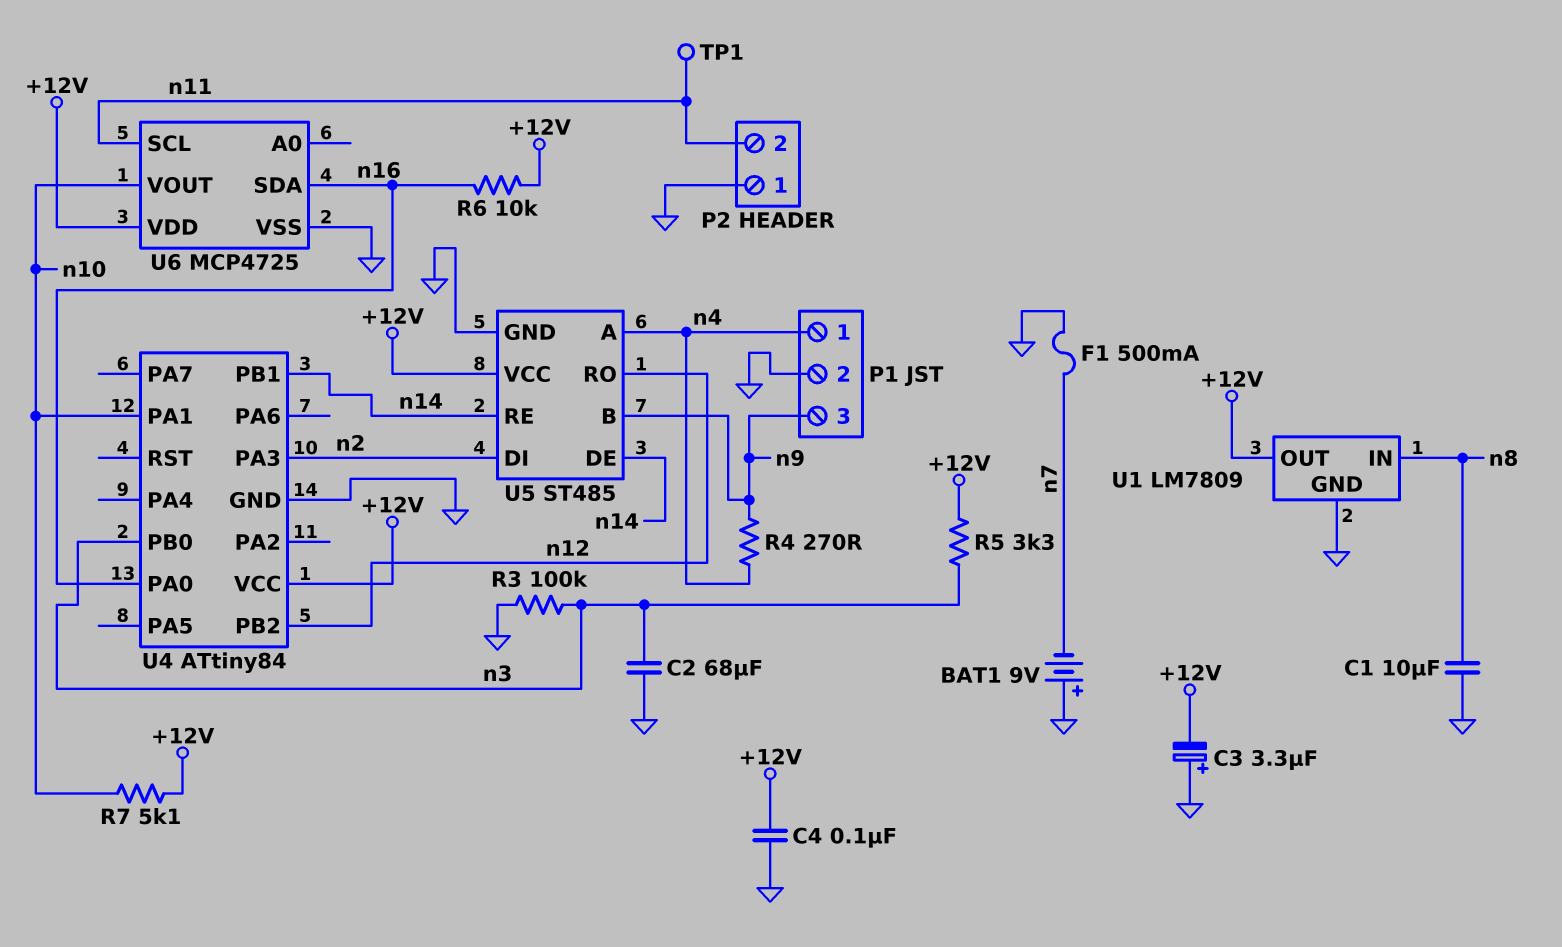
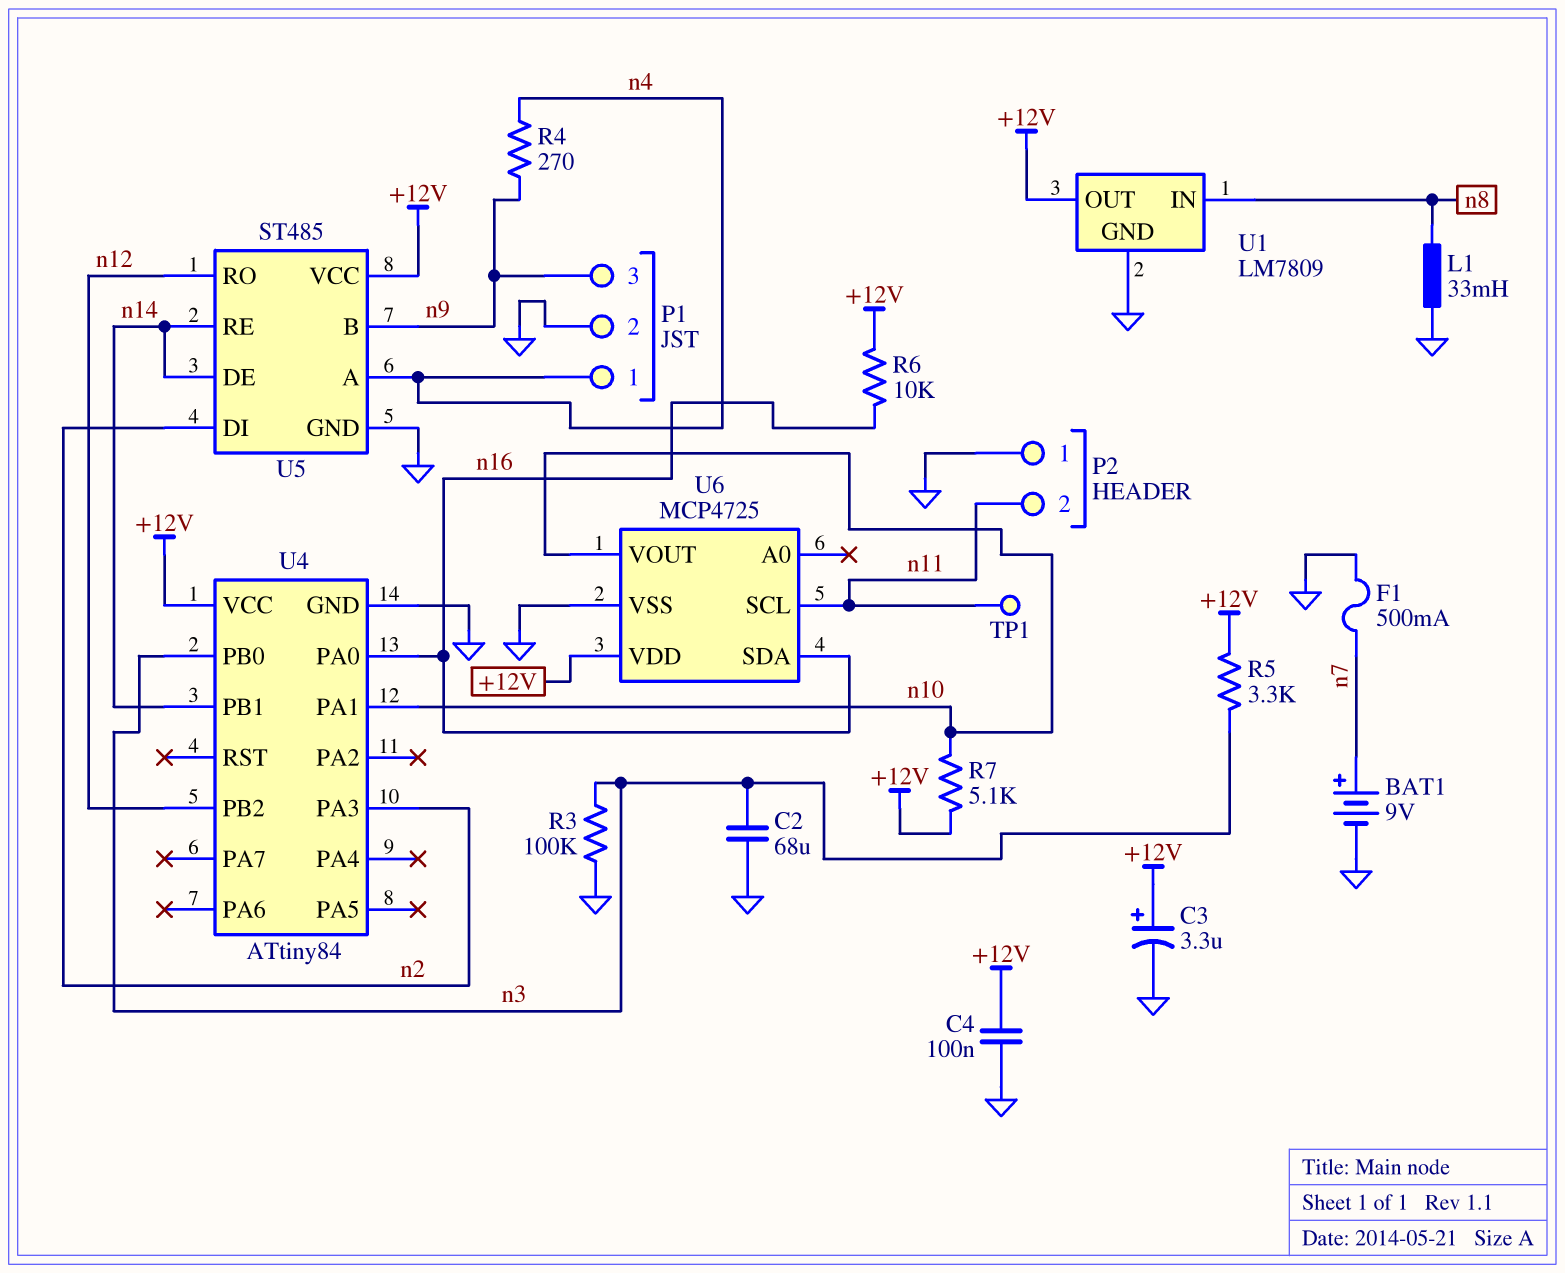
BAT1: 9V (plus GND, minus n7) -> 9V (plus n7, minus GND)
C1: 10uF (GND, n8) -> none
C3: 3.3uF (plus GND, minus +12V) -> 3.3uF (plus +12V, minus GND)
L1: none -> 33mH (GND, n8)

